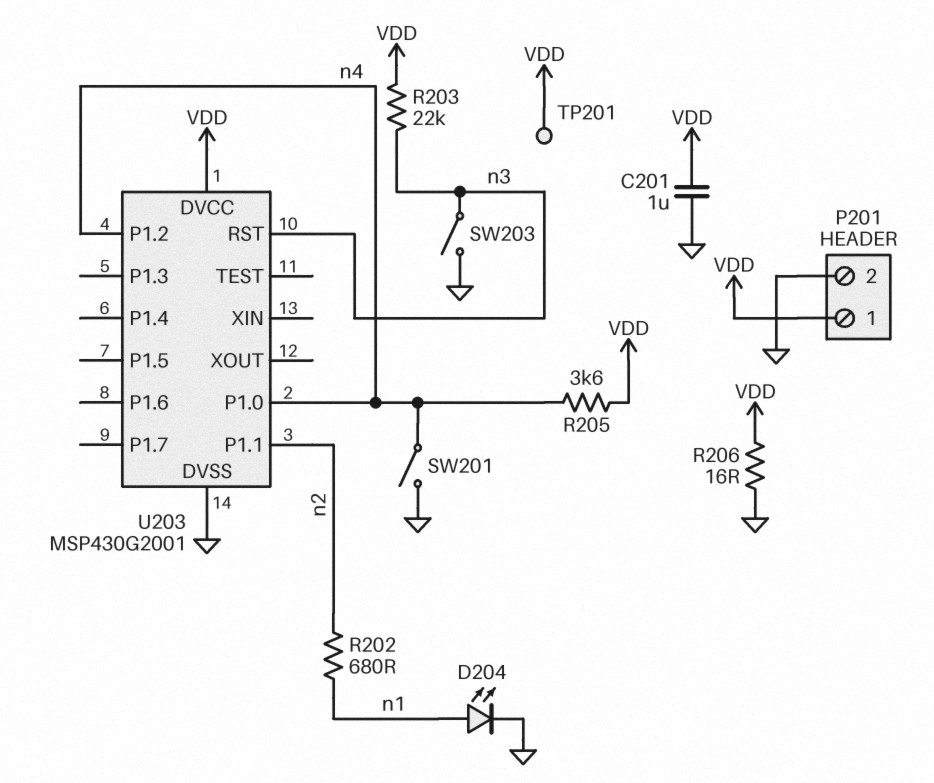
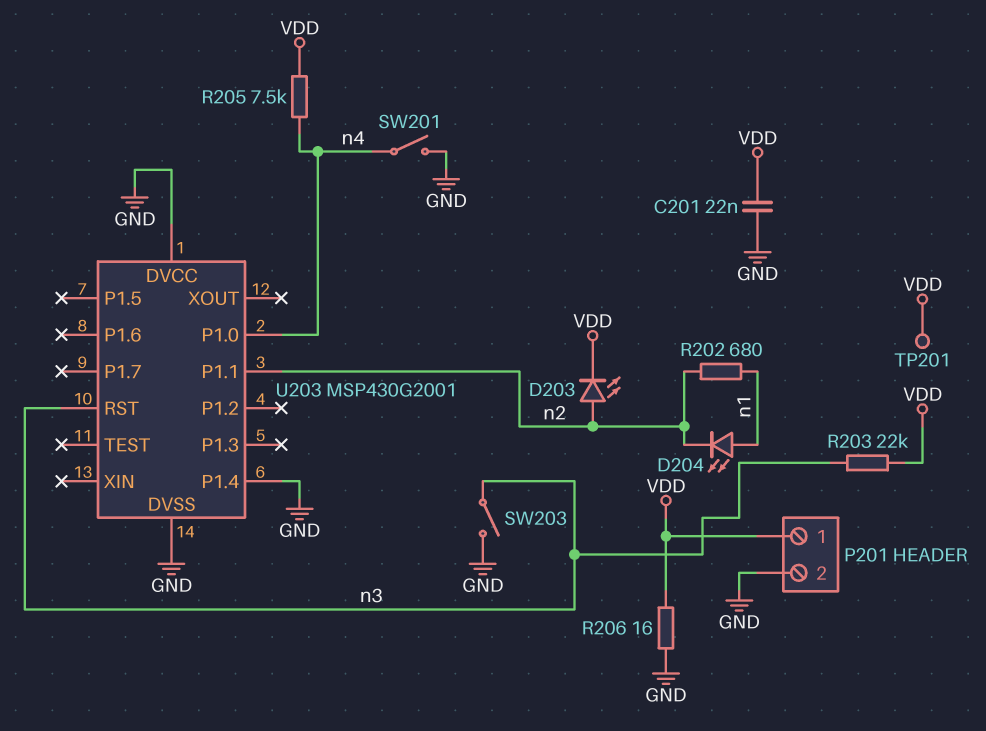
C201: 1uF (GND, VDD) -> 22nF (GND, VDD)
D203: none -> LED (A n2, K VDD)
D204: LED (A n1, K GND) -> LED (A n1, K n2)
R205: 3.6k (VDD, n4) -> 7.5k (VDD, n4)
U203 pin DVCC: VDD -> GND
U203 pin P1.2: n4 -> none
U203 pin P1.4: none -> GND

